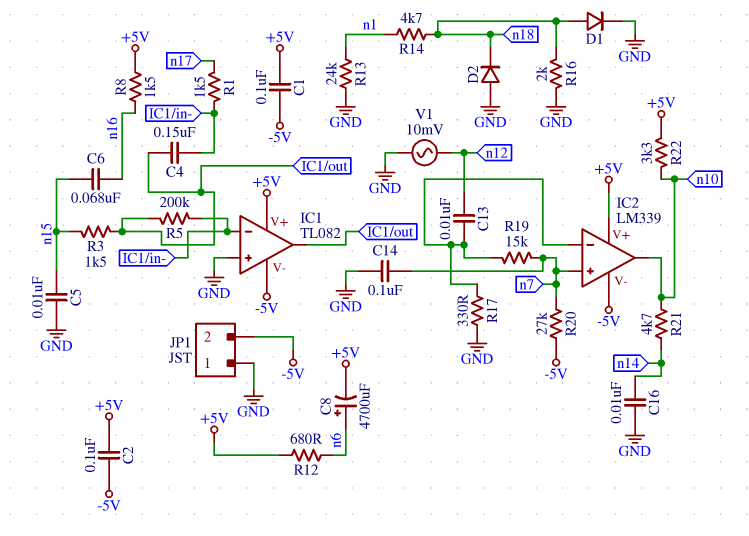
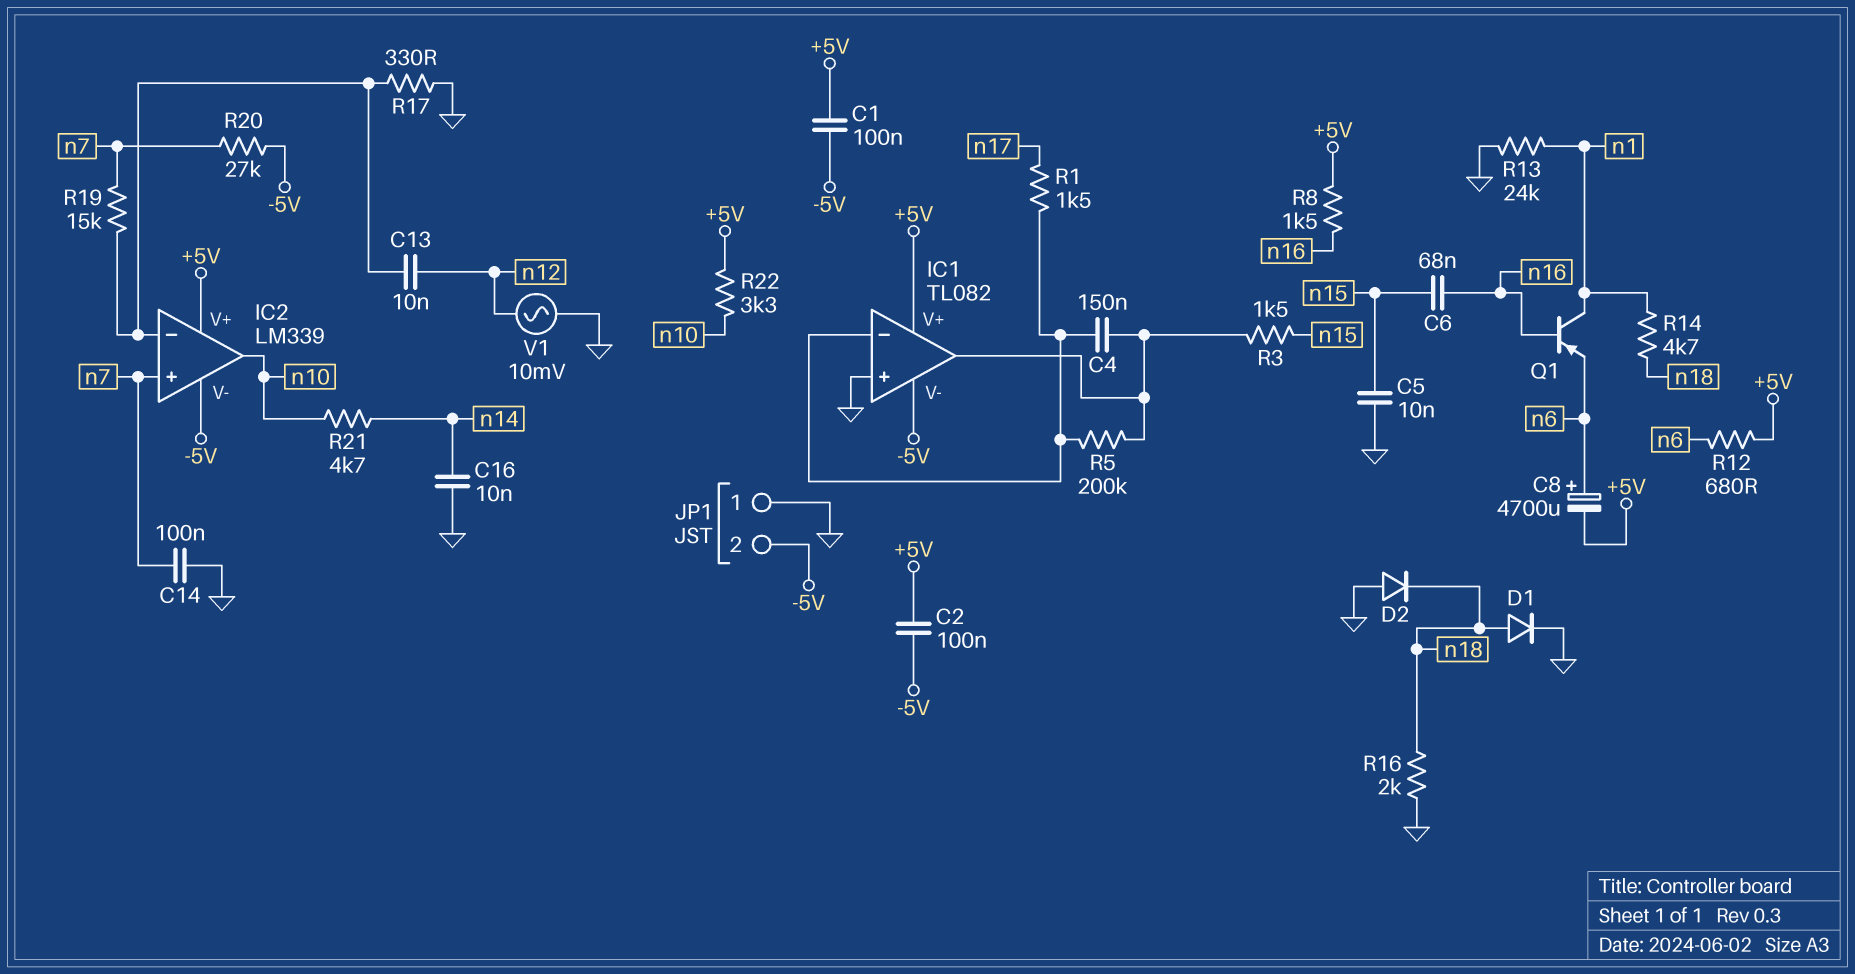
Q1: none -> PNP (B n16, C n1, E n6)

